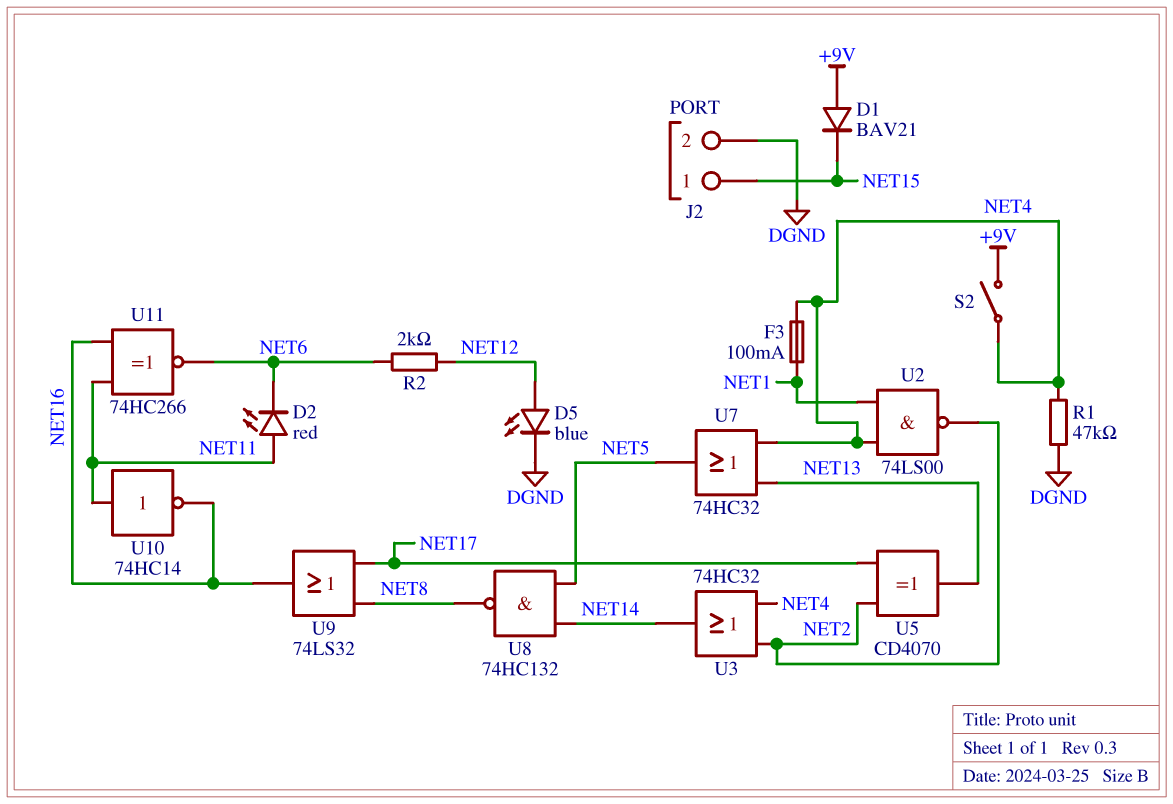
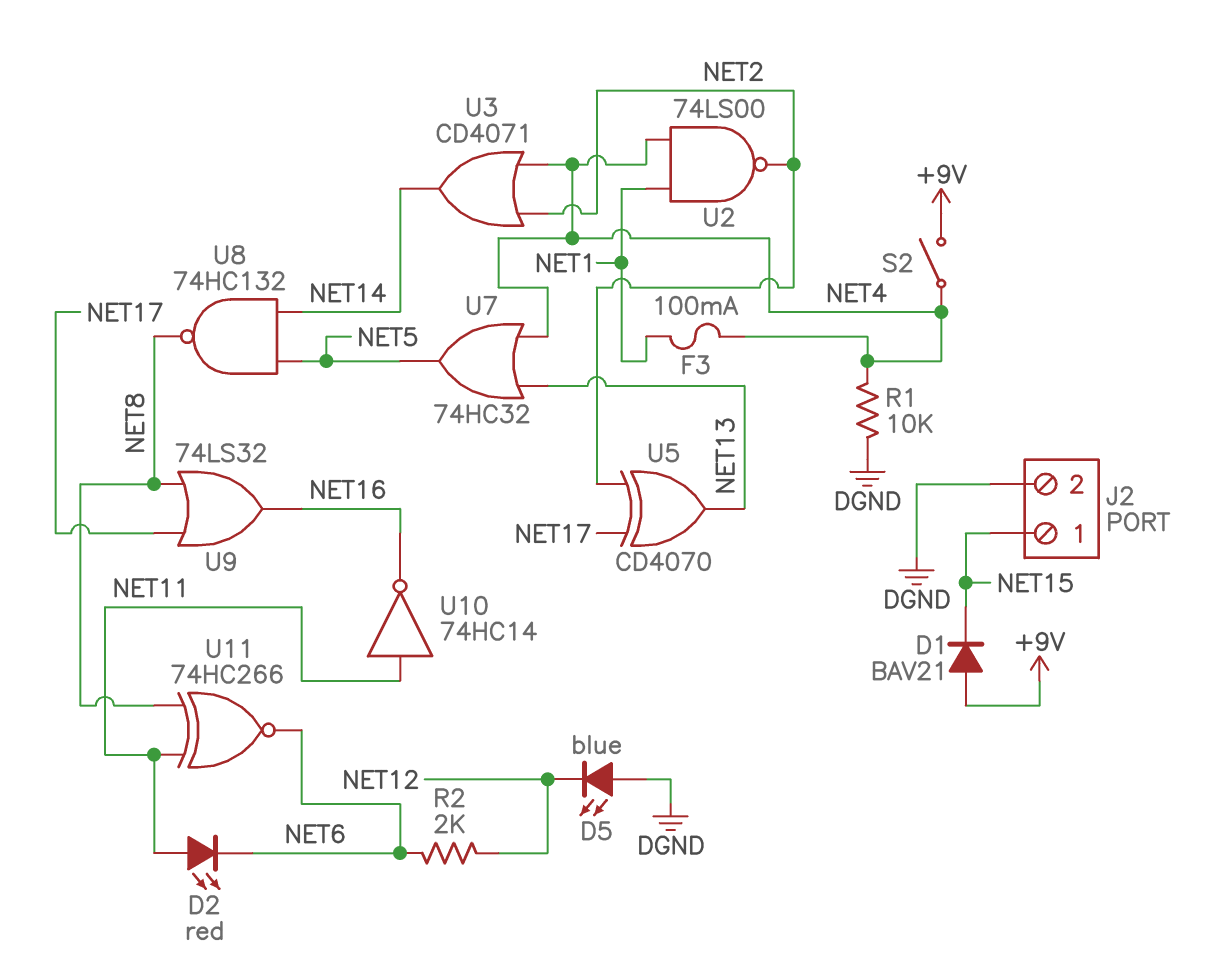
D5: LED blue (A NET12, K DGND) -> LED blue (A DGND, K NET12)
R1: 47k (DGND, NET4) -> 10k (DGND, NET4)
U3: OR 74HC32 (in NET2, in NET4, out NET14) -> OR CD4071 (in NET2, in NET4, out NET14)
U11: XNOR 74HC266 (in NET11, in NET16, out NET6) -> XNOR 74HC266 (in NET8, in NET11, out NET6)

